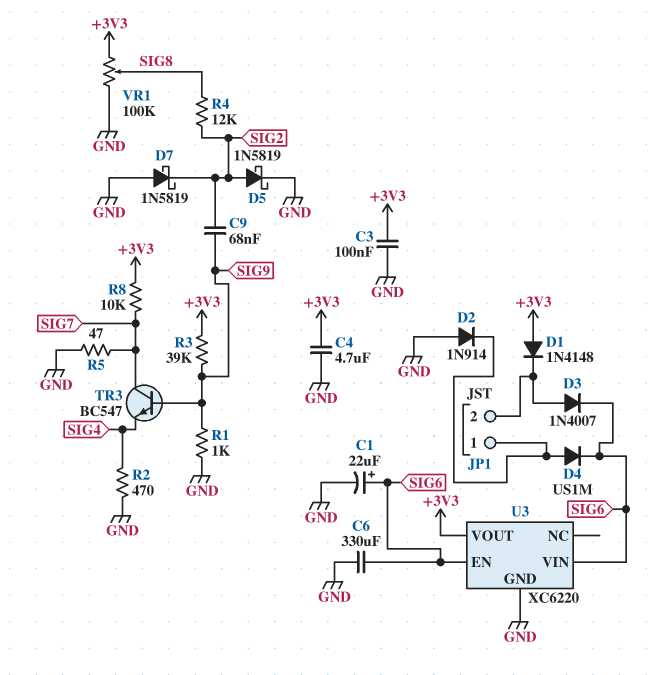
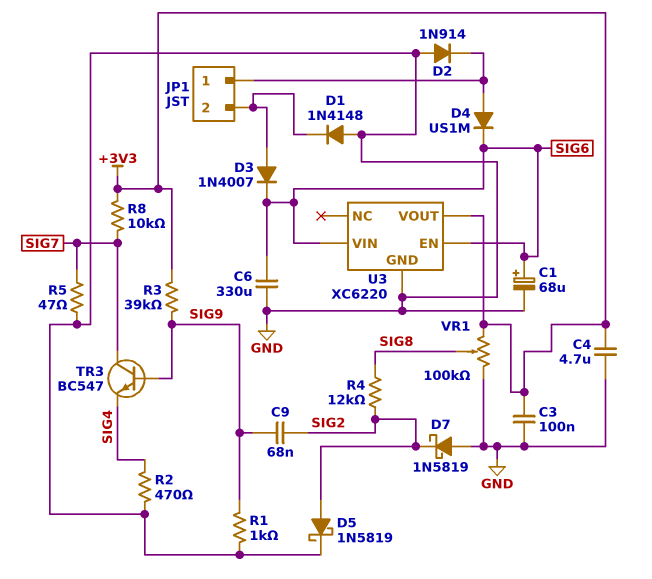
C1: 22uF (plus SIG6, minus GND) -> 68uF (plus SIG6, minus GND)
D1: diode 1N4148 (A +3V3, K JP1/2) -> diode 1N4148 (A GND, K JP1/2)

